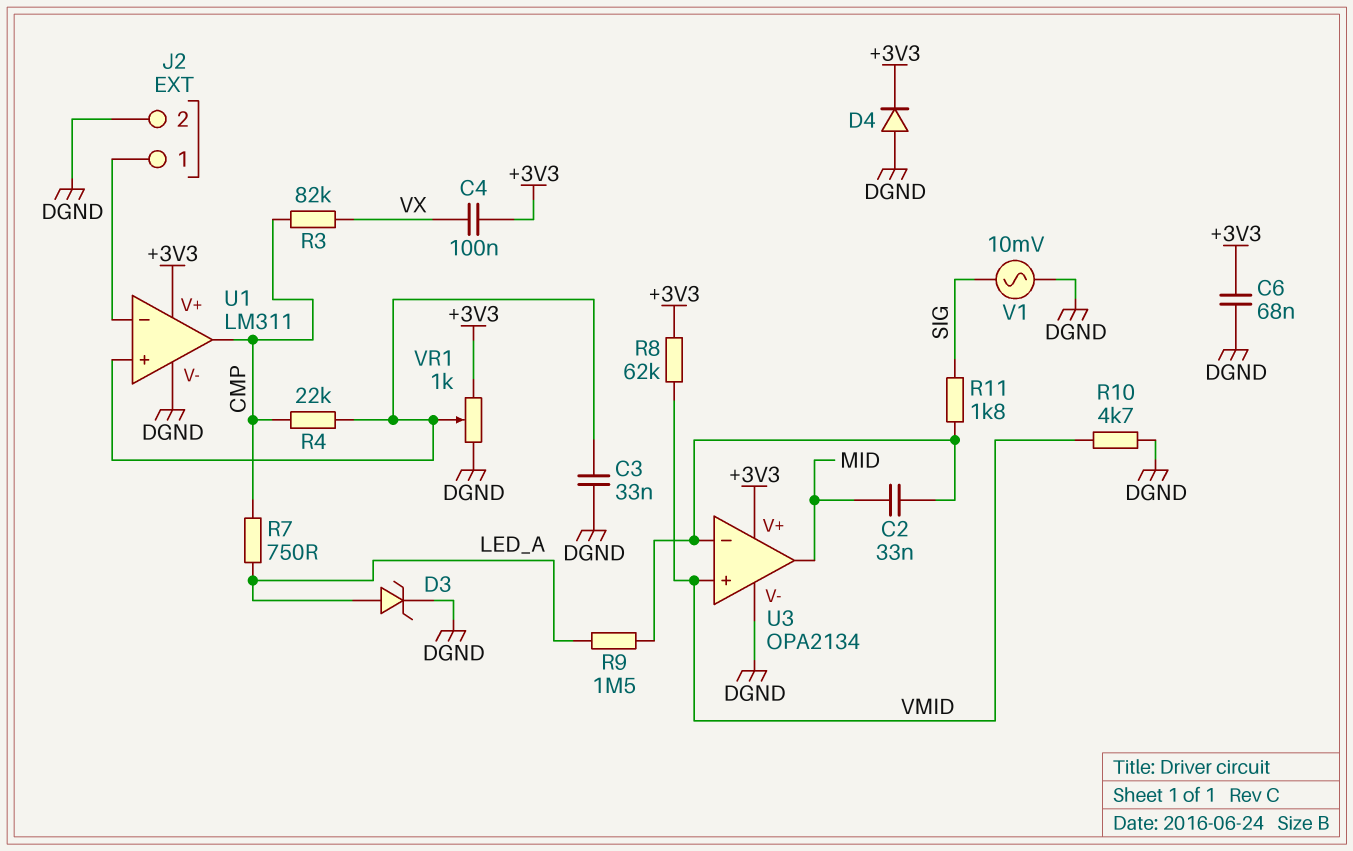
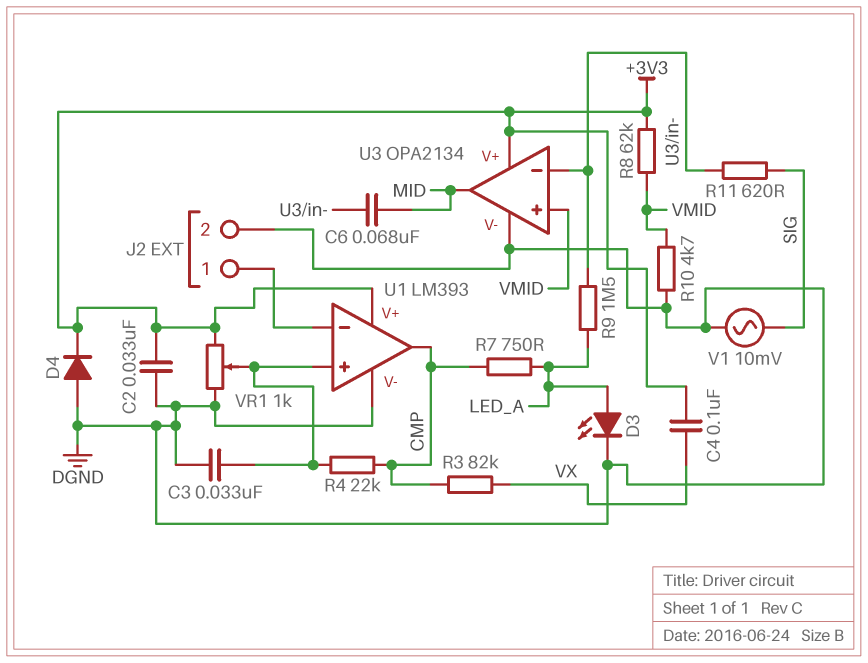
C2: 33nF (MID, U3/in-) -> 33nF (+3V3, DGND)
C6: 68nF (+3V3, DGND) -> 68nF (MID, U3/in-)
D3: zener (A LED_A, K DGND) -> LED (A LED_A, K DGND)
R11: 1.8k (SIG, U3/in-) -> 620 (SIG, U3/in-)
U1: LM311 -> LM393

